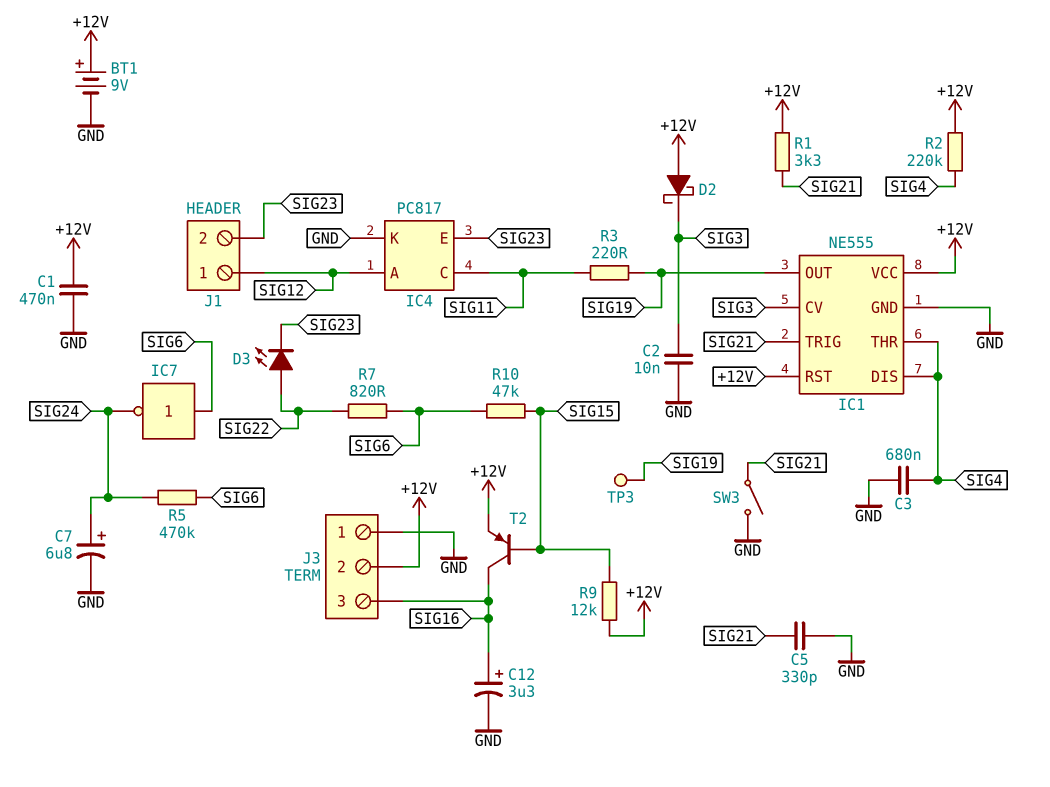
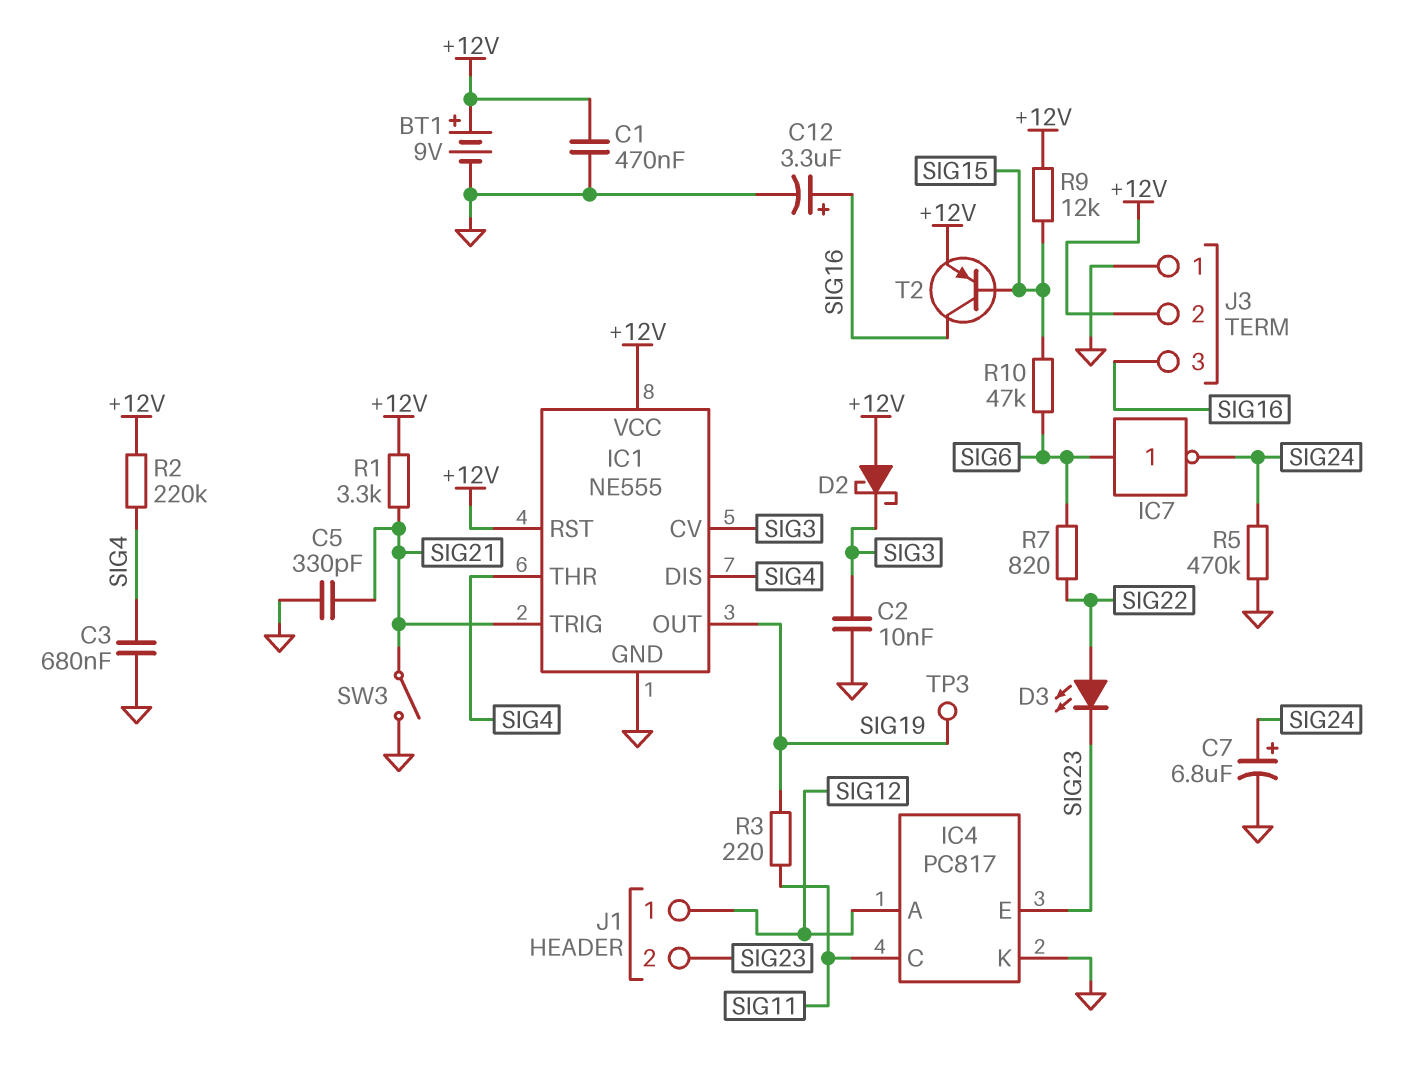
R5: 470k (SIG6, SIG24) -> 470k (GND, SIG24)

